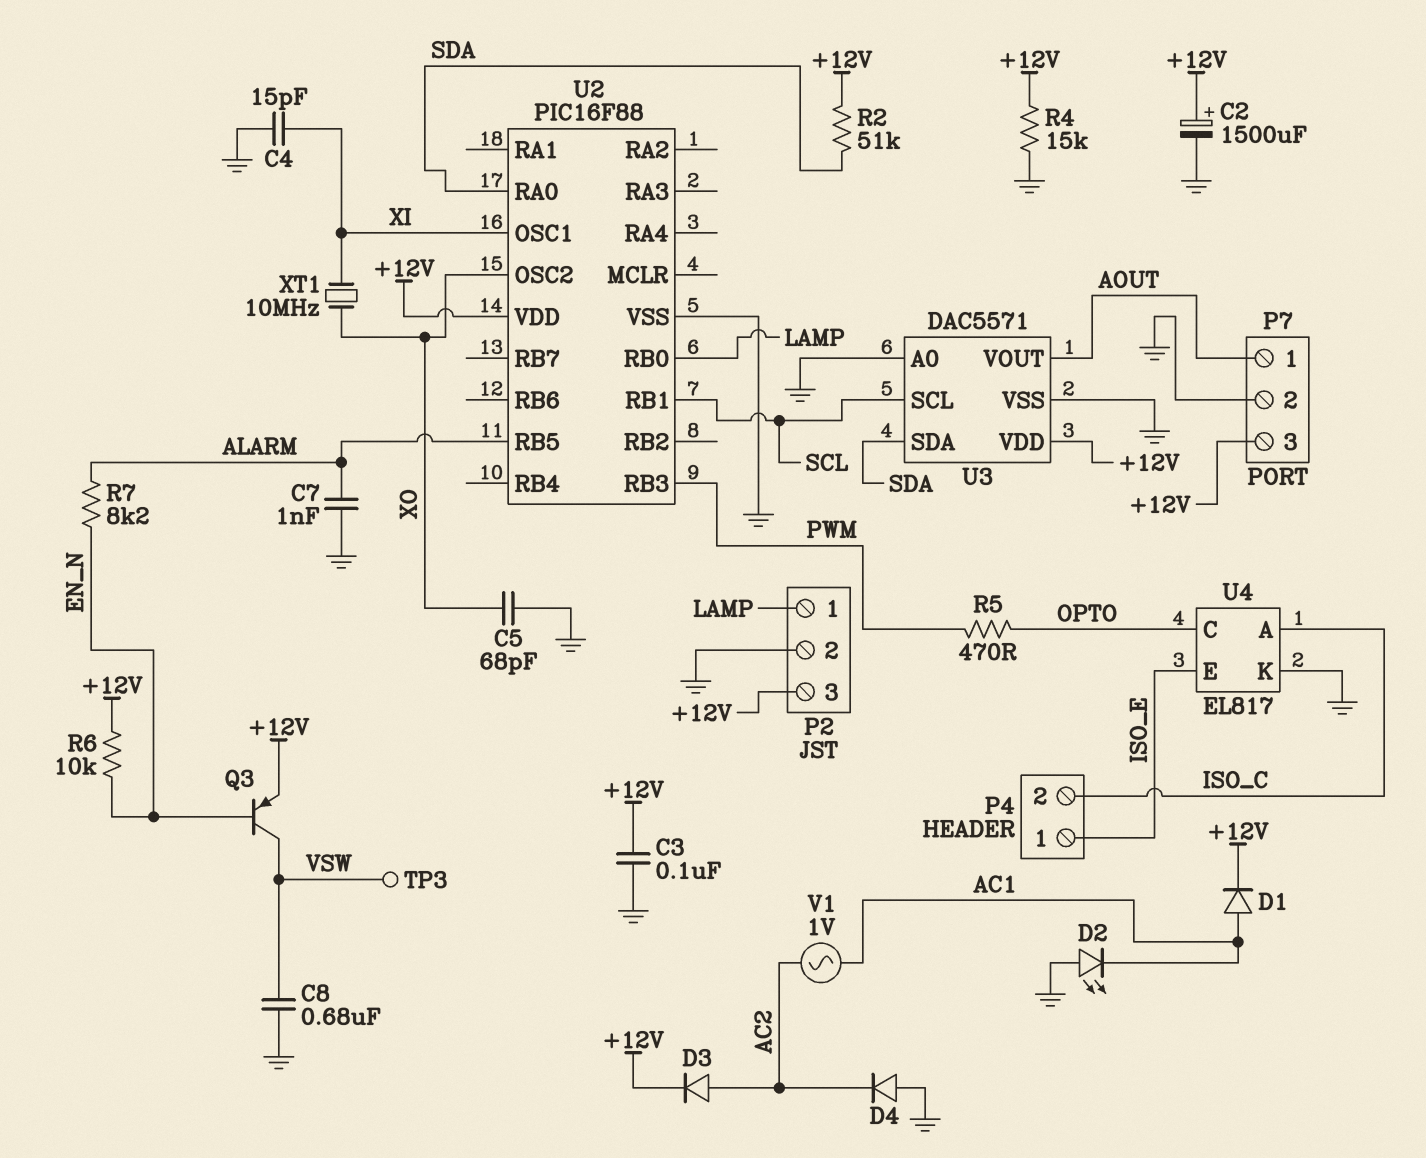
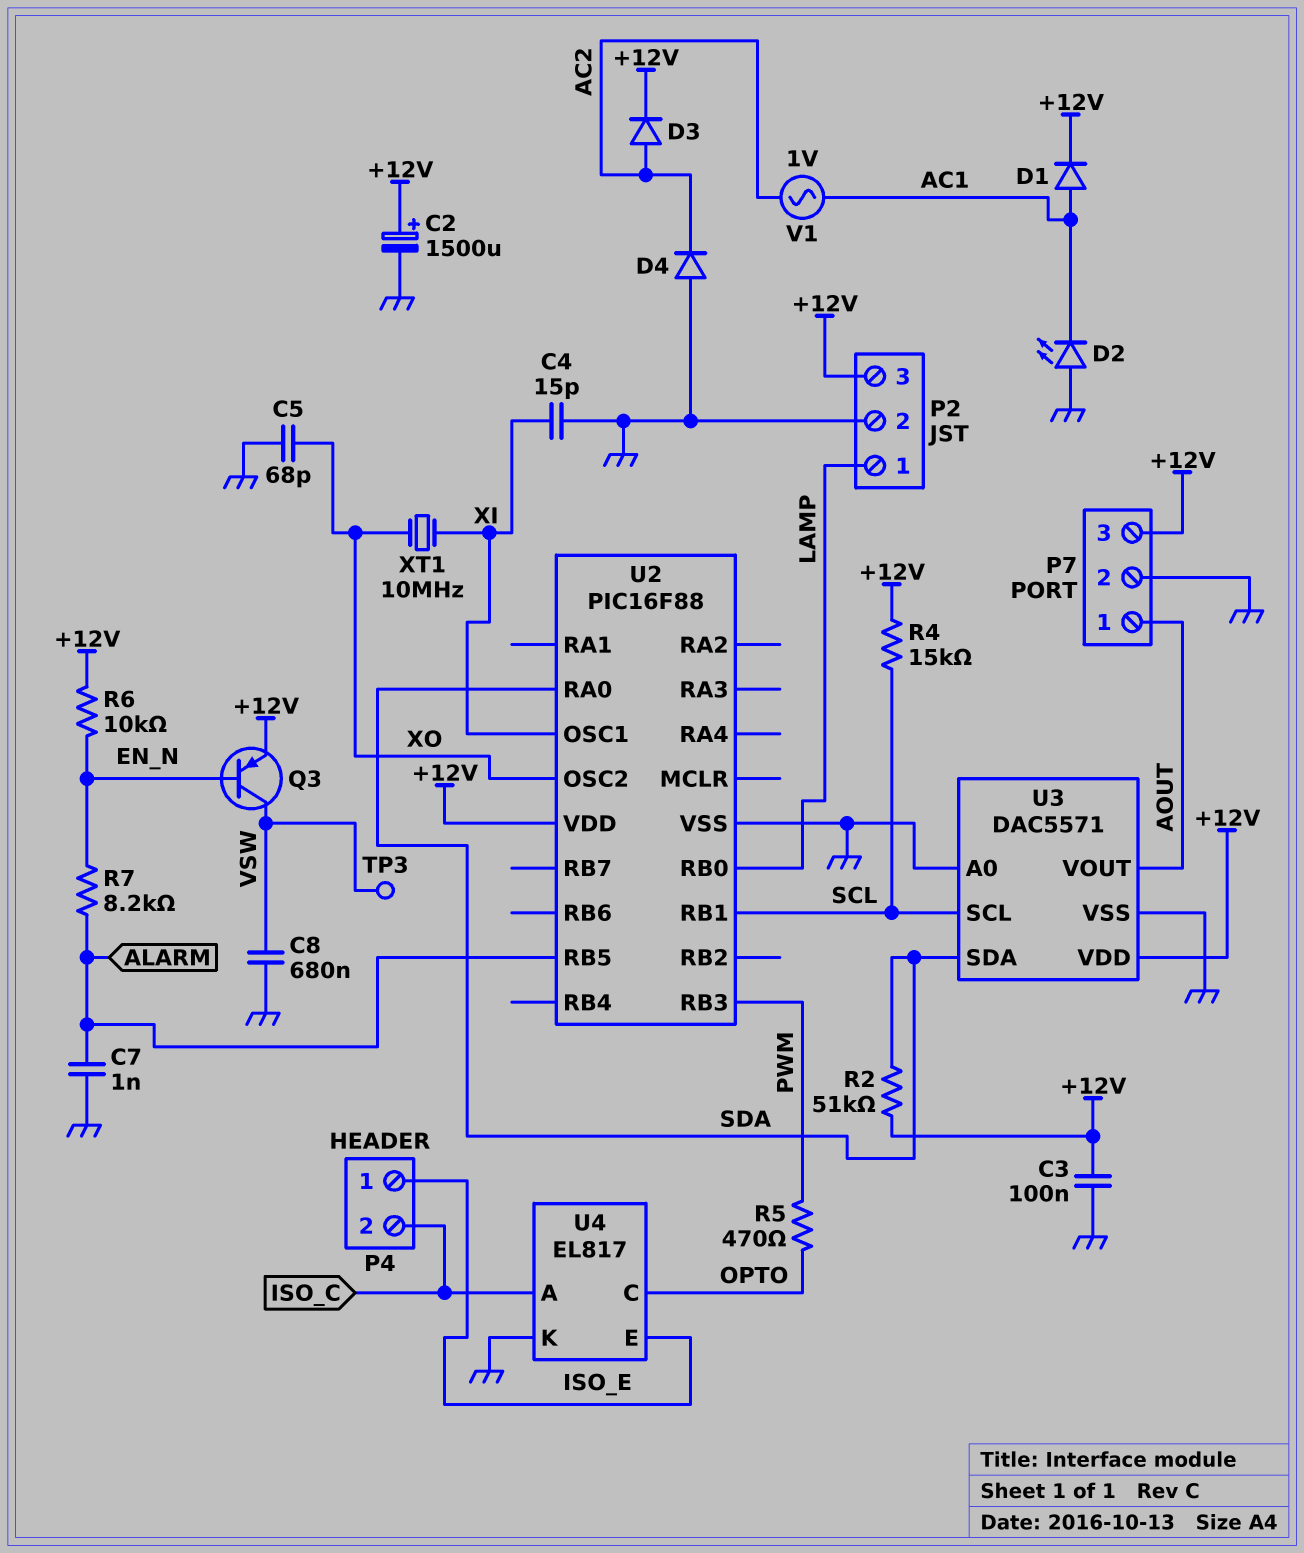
R4: 15k (+12V, GND) -> 15k (+12V, SCL)

